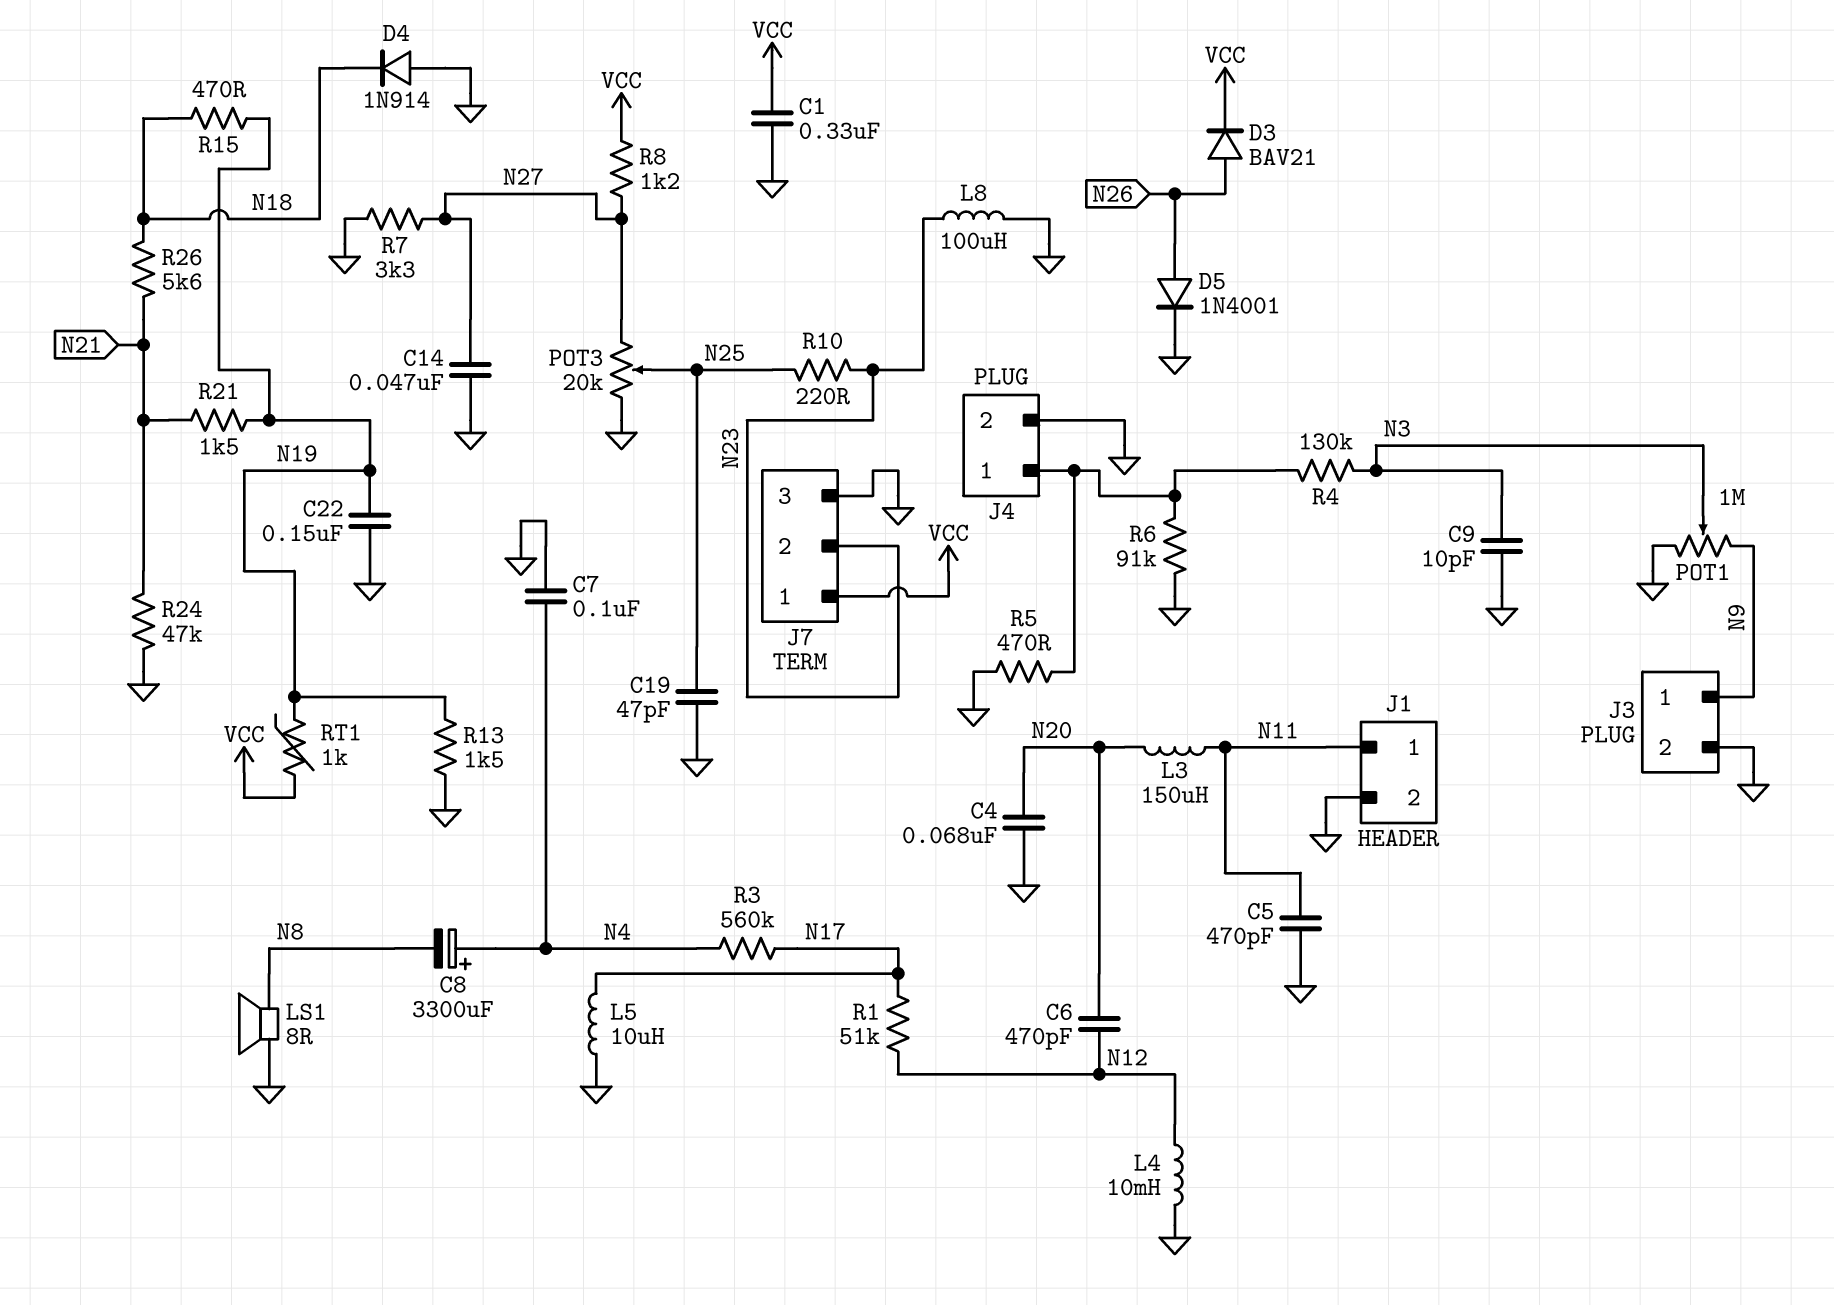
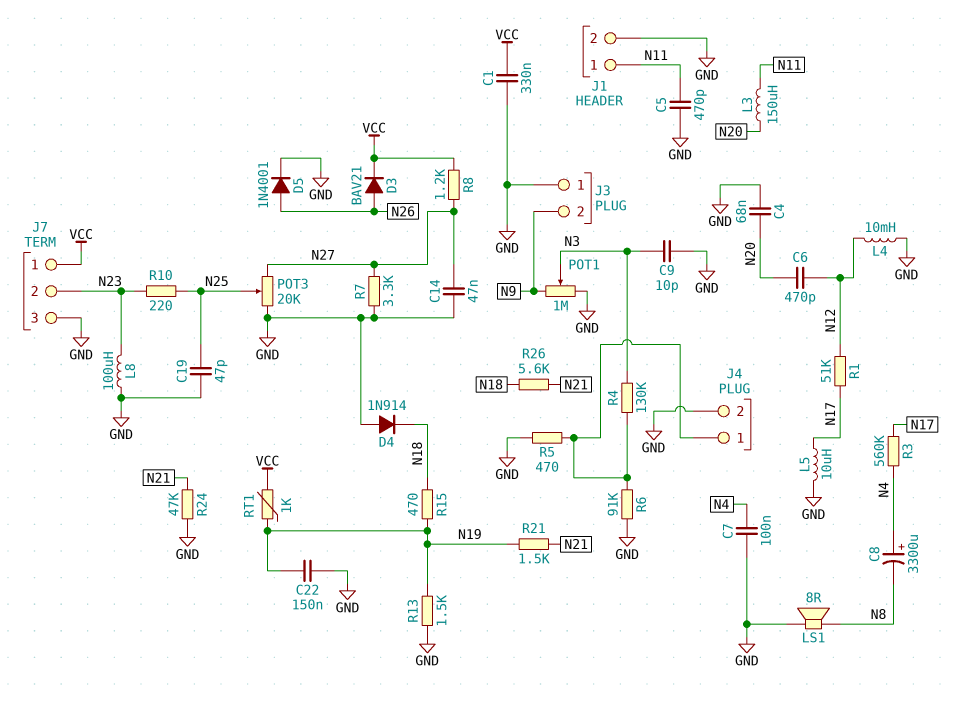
J3 pin 1: N9 -> GND
J3 pin 2: GND -> N9

